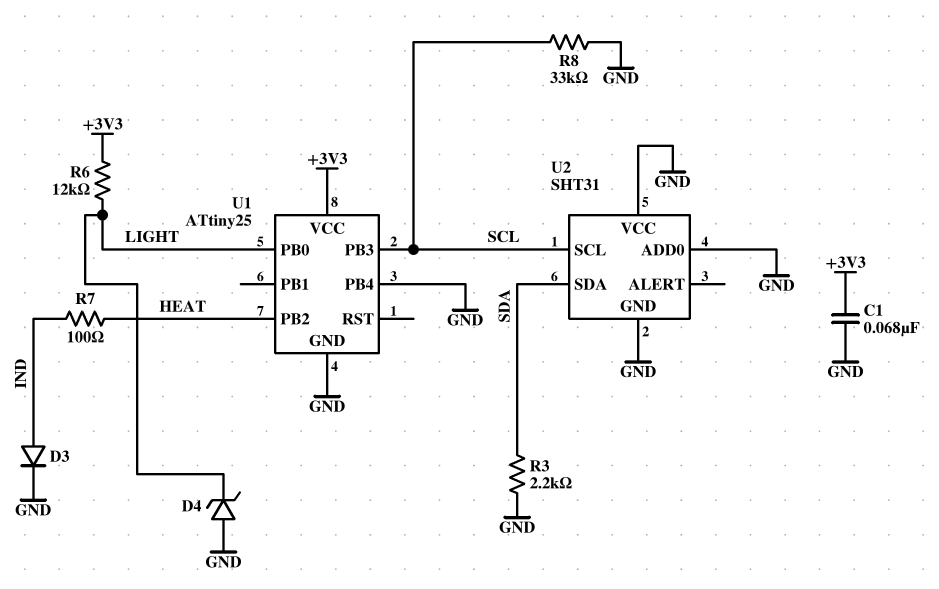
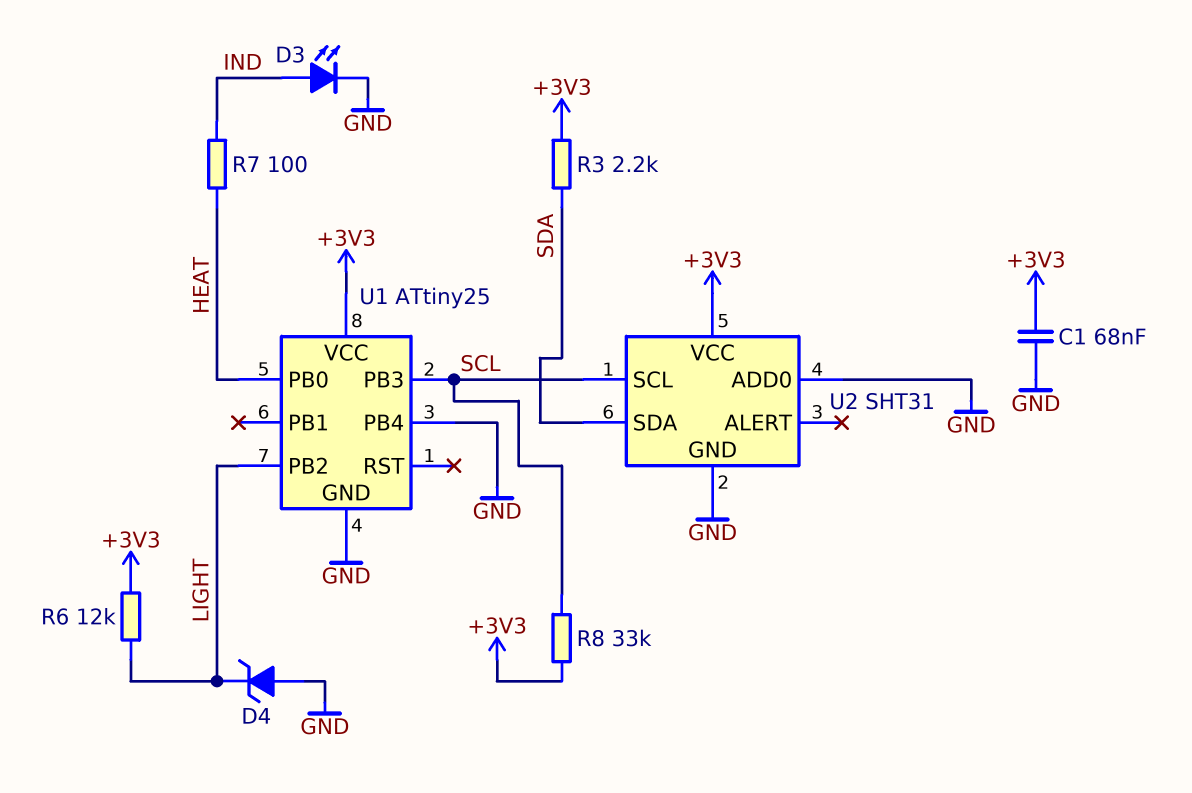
D3: diode (A IND, K GND) -> LED (A IND, K GND)
R3: 2.2k (GND, SDA) -> 2.2k (+3V3, SDA)
R8: 33k (GND, SCL) -> 33k (+3V3, SCL)
U1 pin PB0: LIGHT -> HEAT
U1 pin PB2: HEAT -> LIGHT
U2 pin VCC: GND -> +3V3

